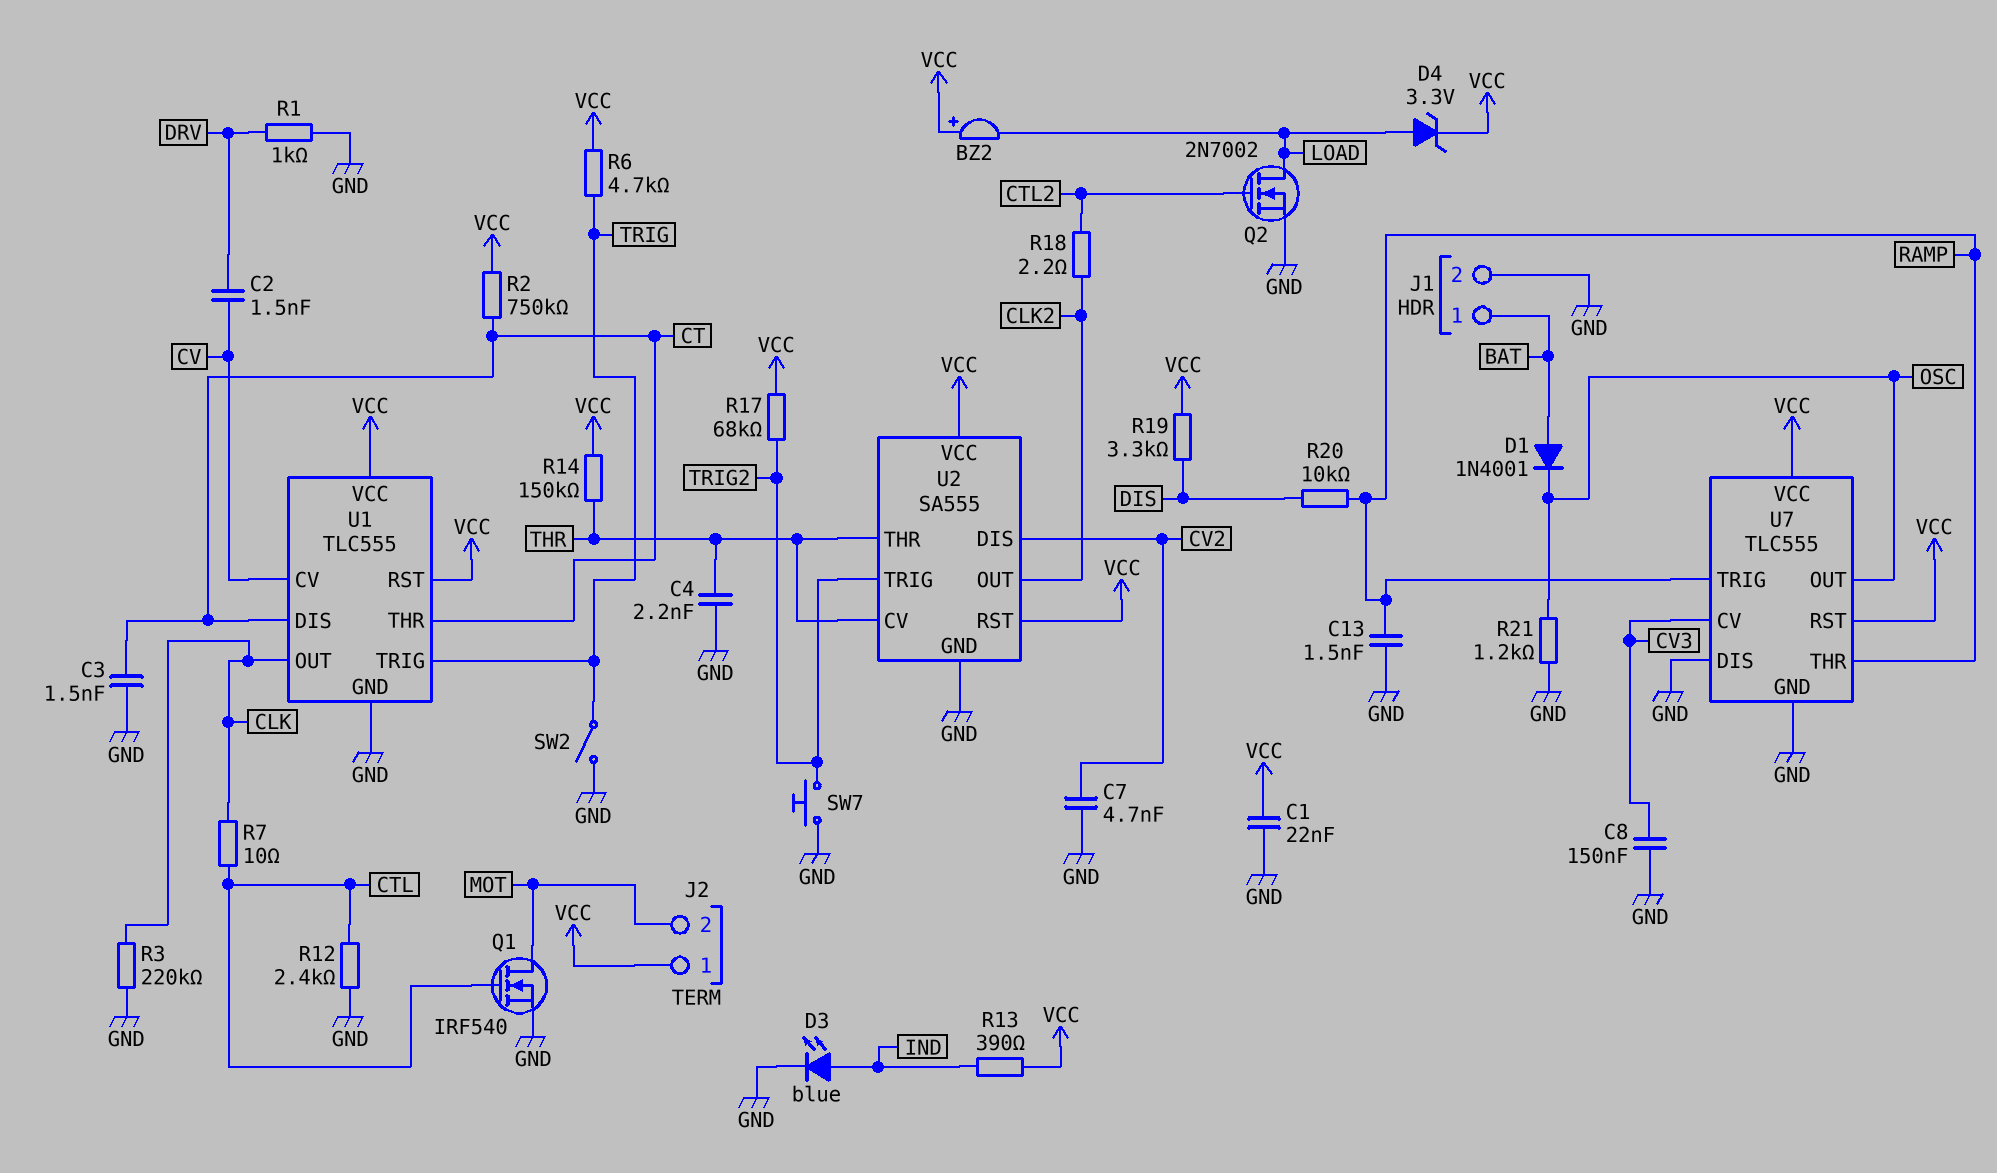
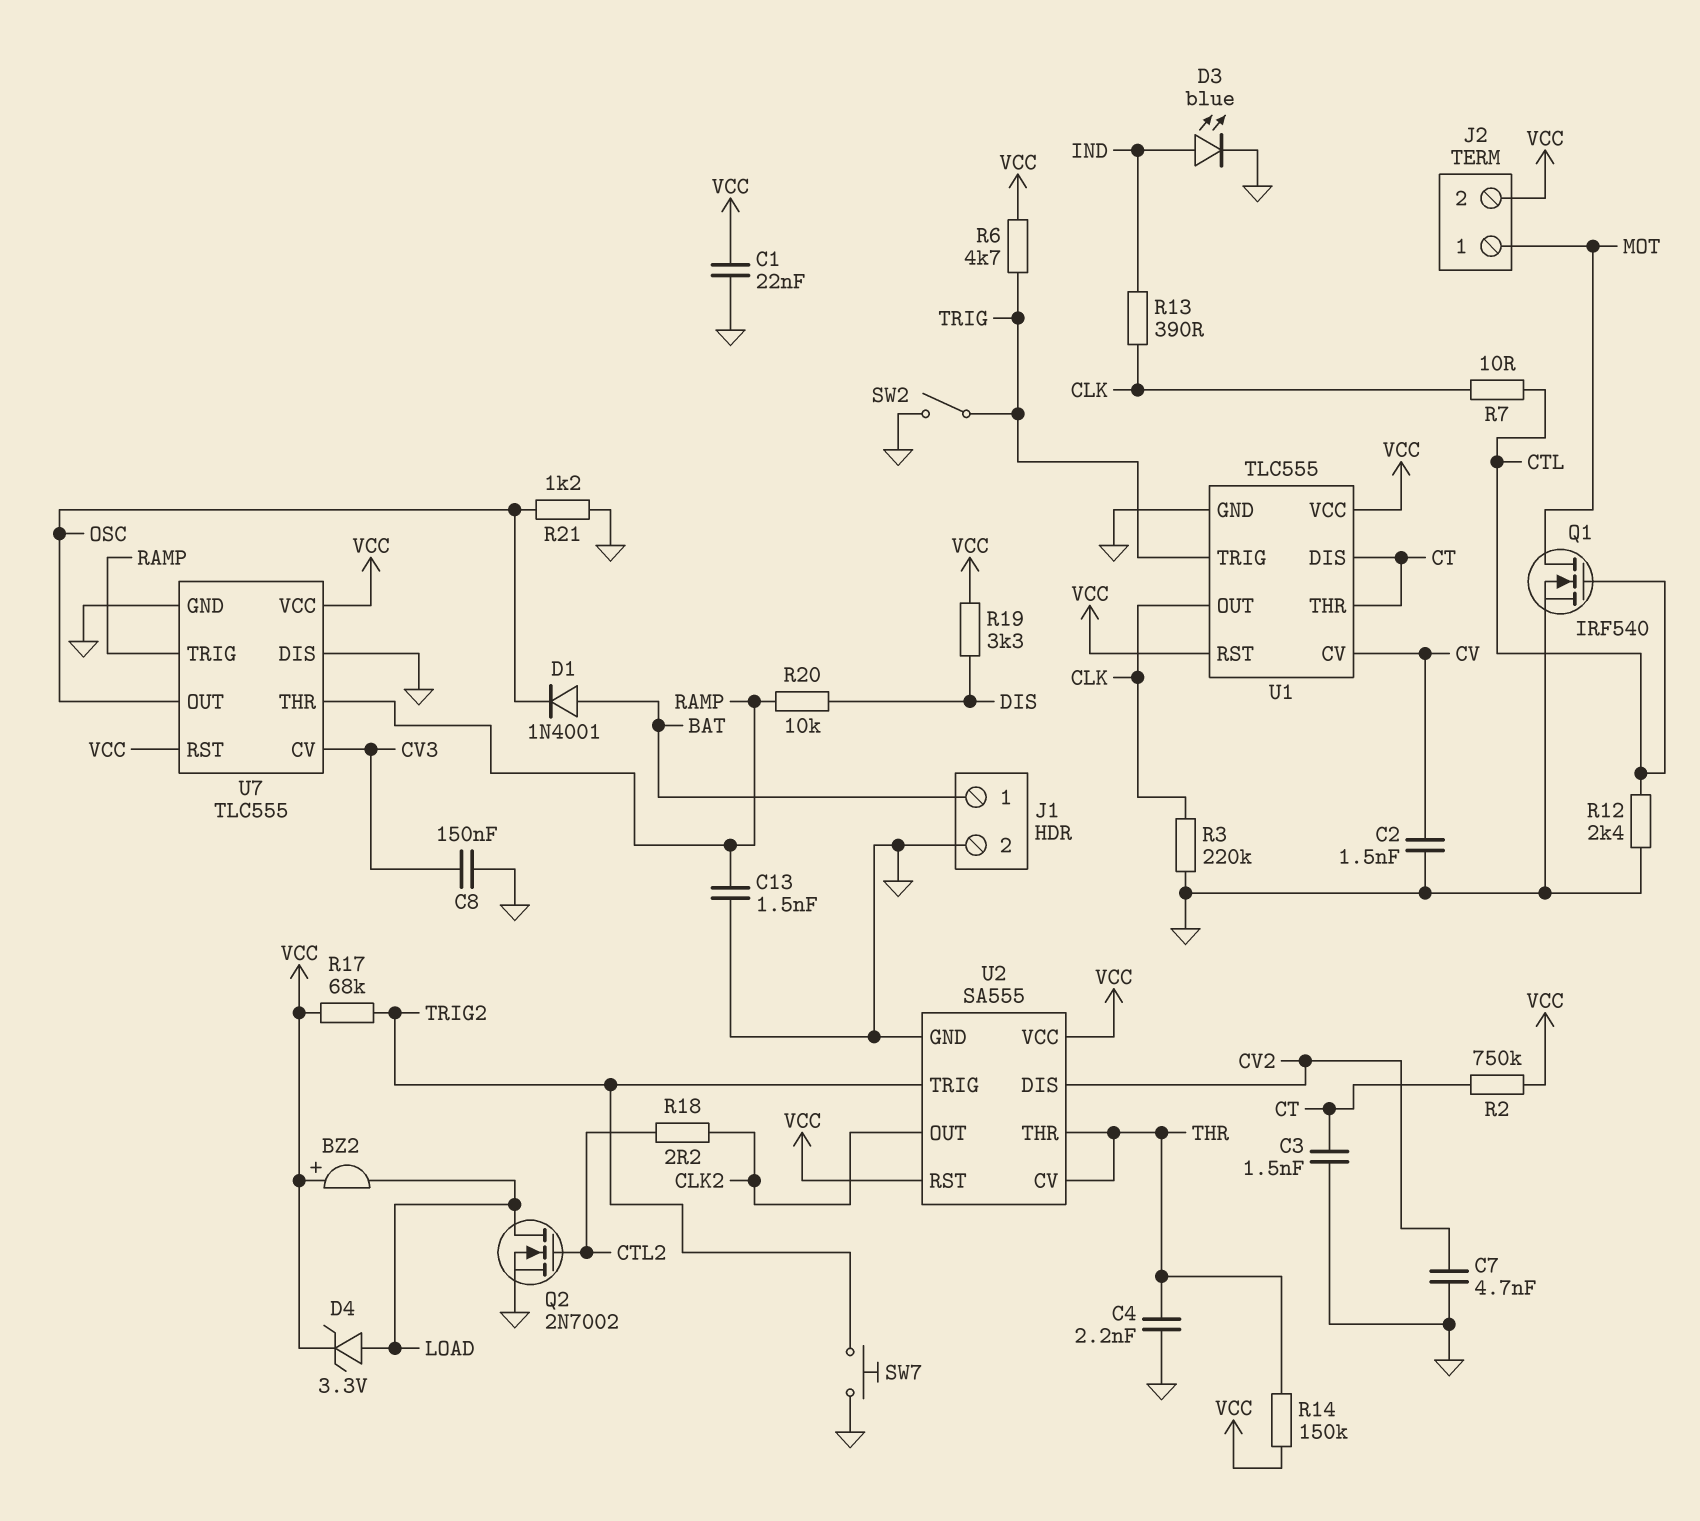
C2: 1.5nF (CV, DRV) -> 1.5nF (CV, GND)
J2 pin 1: VCC -> MOT
J2 pin 2: MOT -> VCC
R1: 1k (DRV, GND) -> none
R13: 390 (IND, VCC) -> 390 (CLK, IND)

